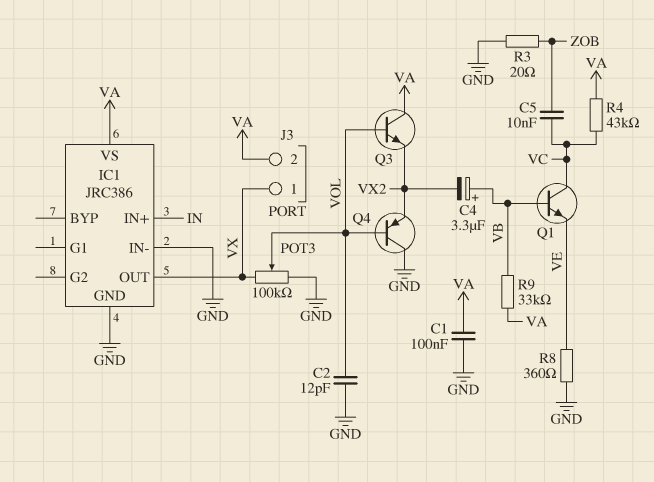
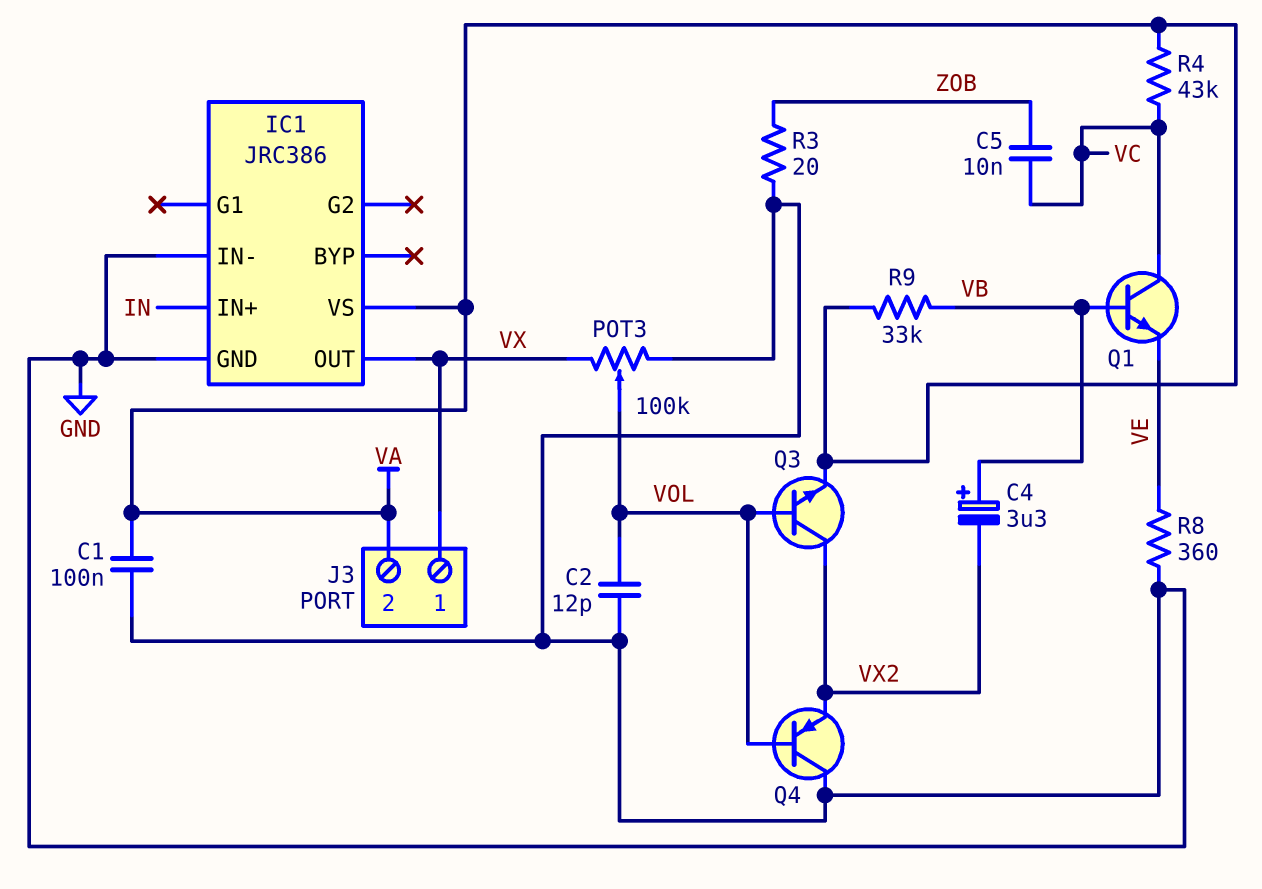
Q3: NPN (B VOL, C VA, E VX2) -> NPN (B VOL, C VX2, E VA)

